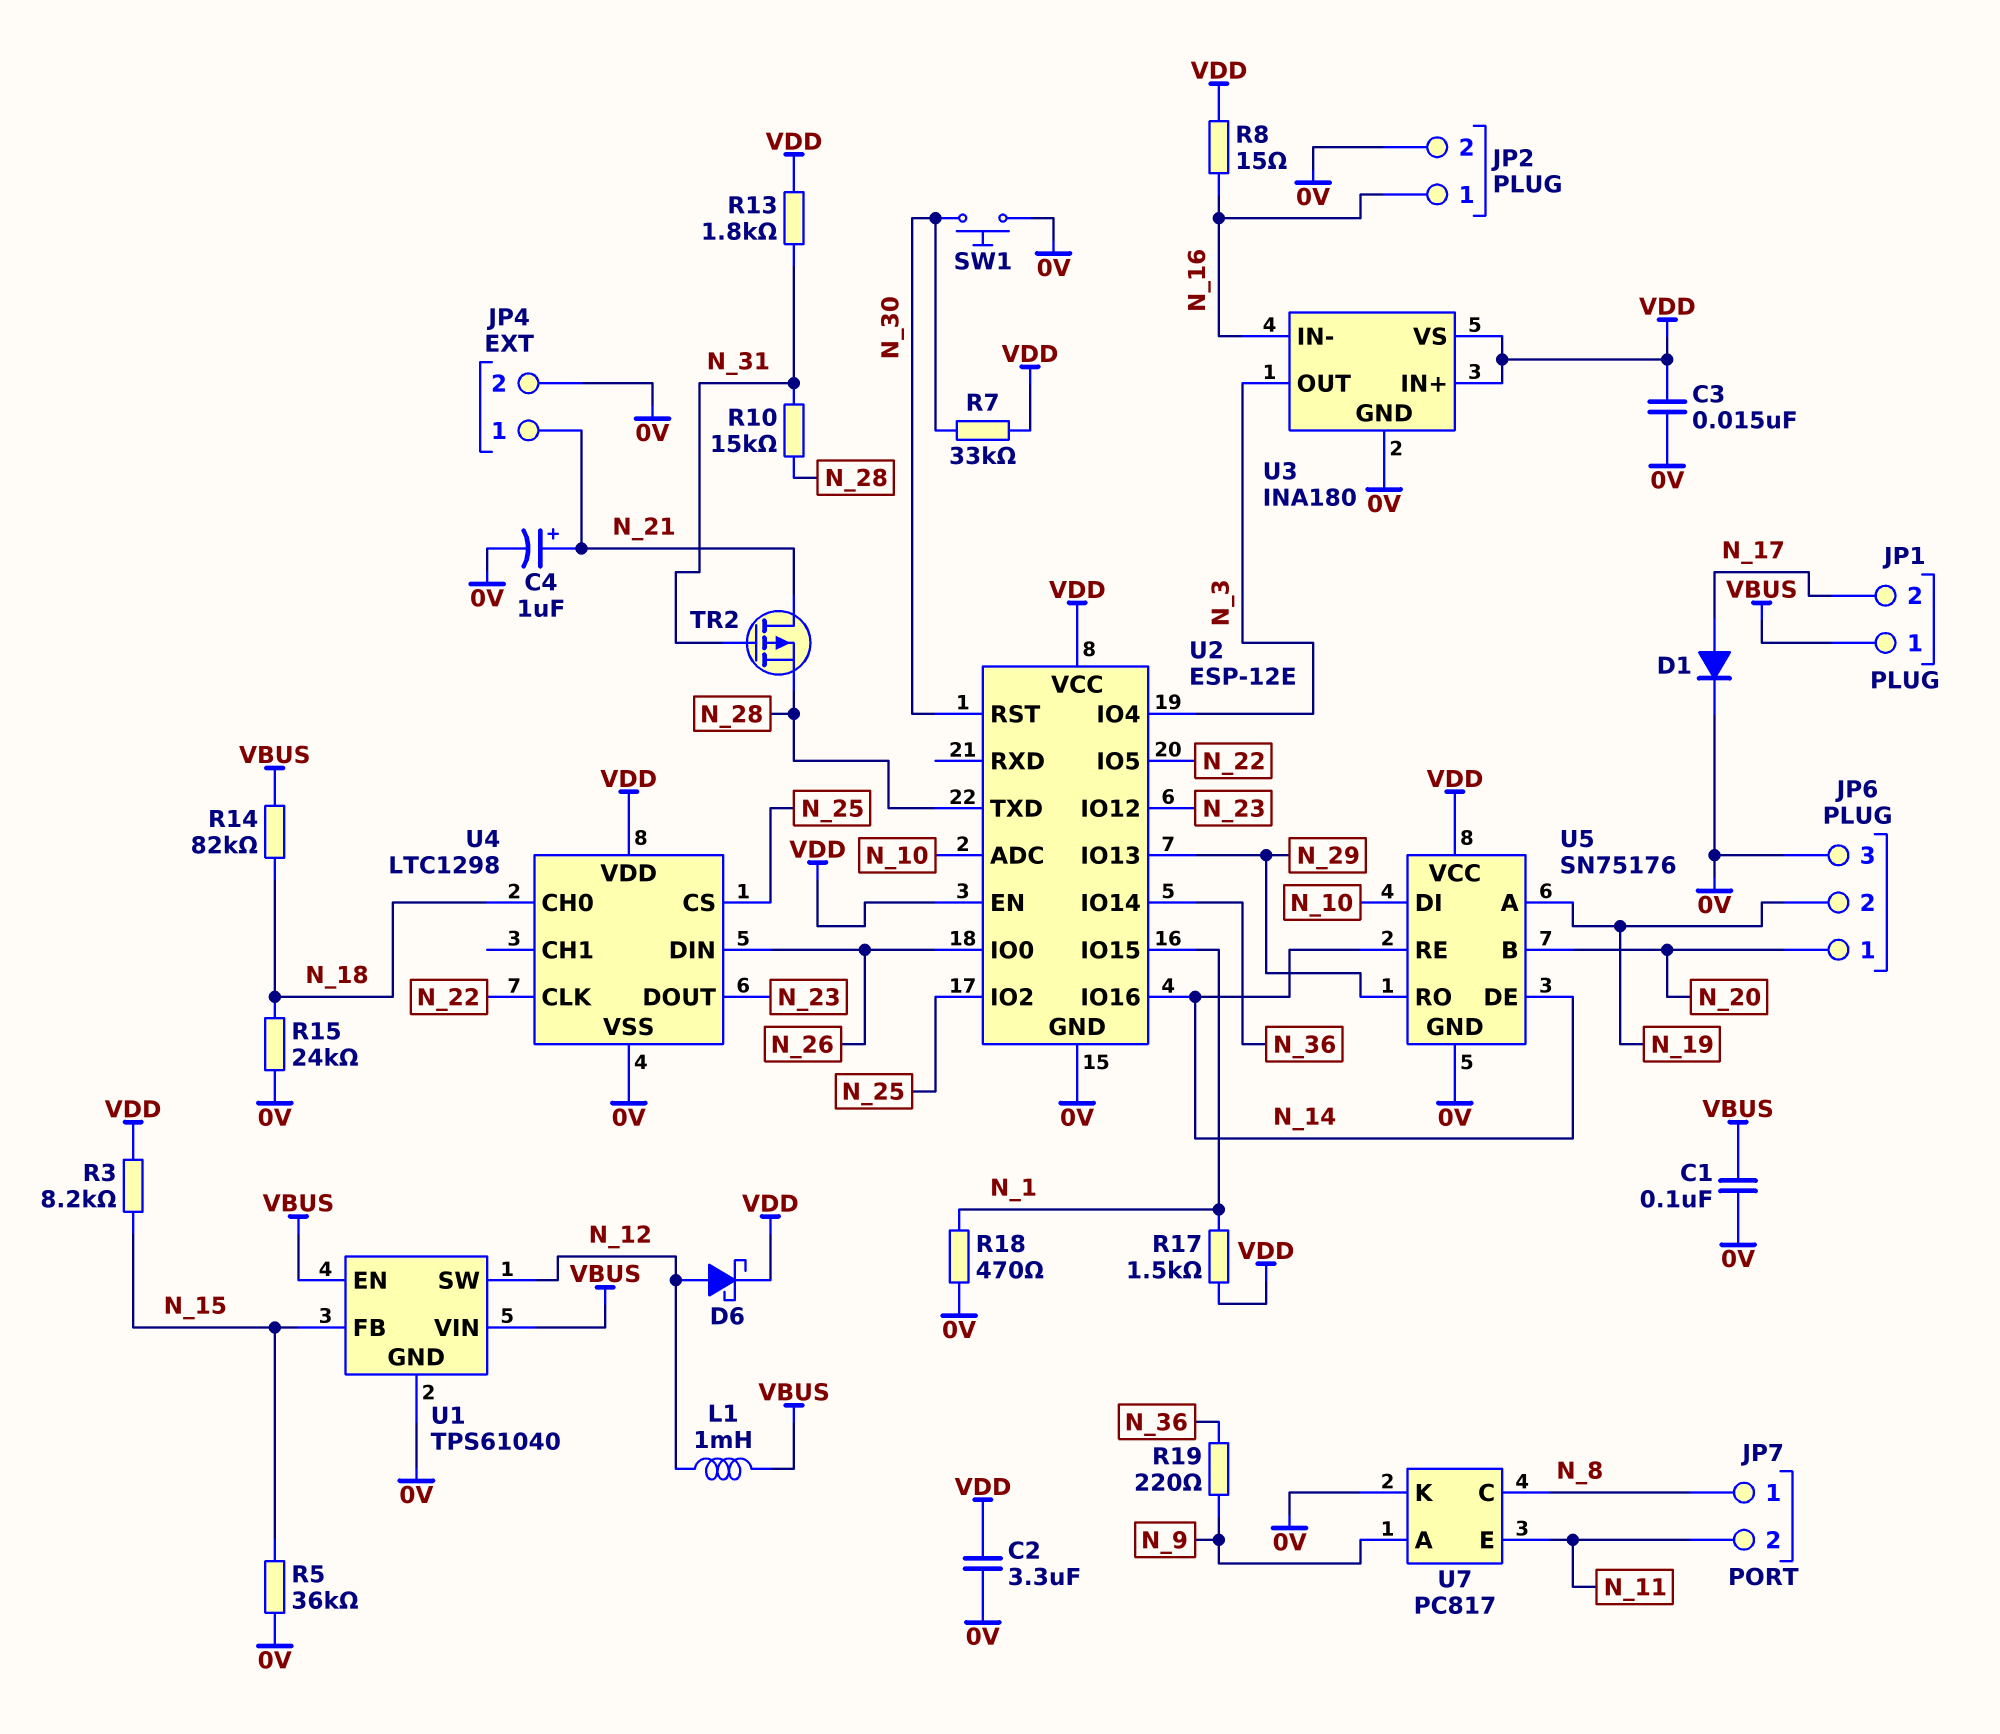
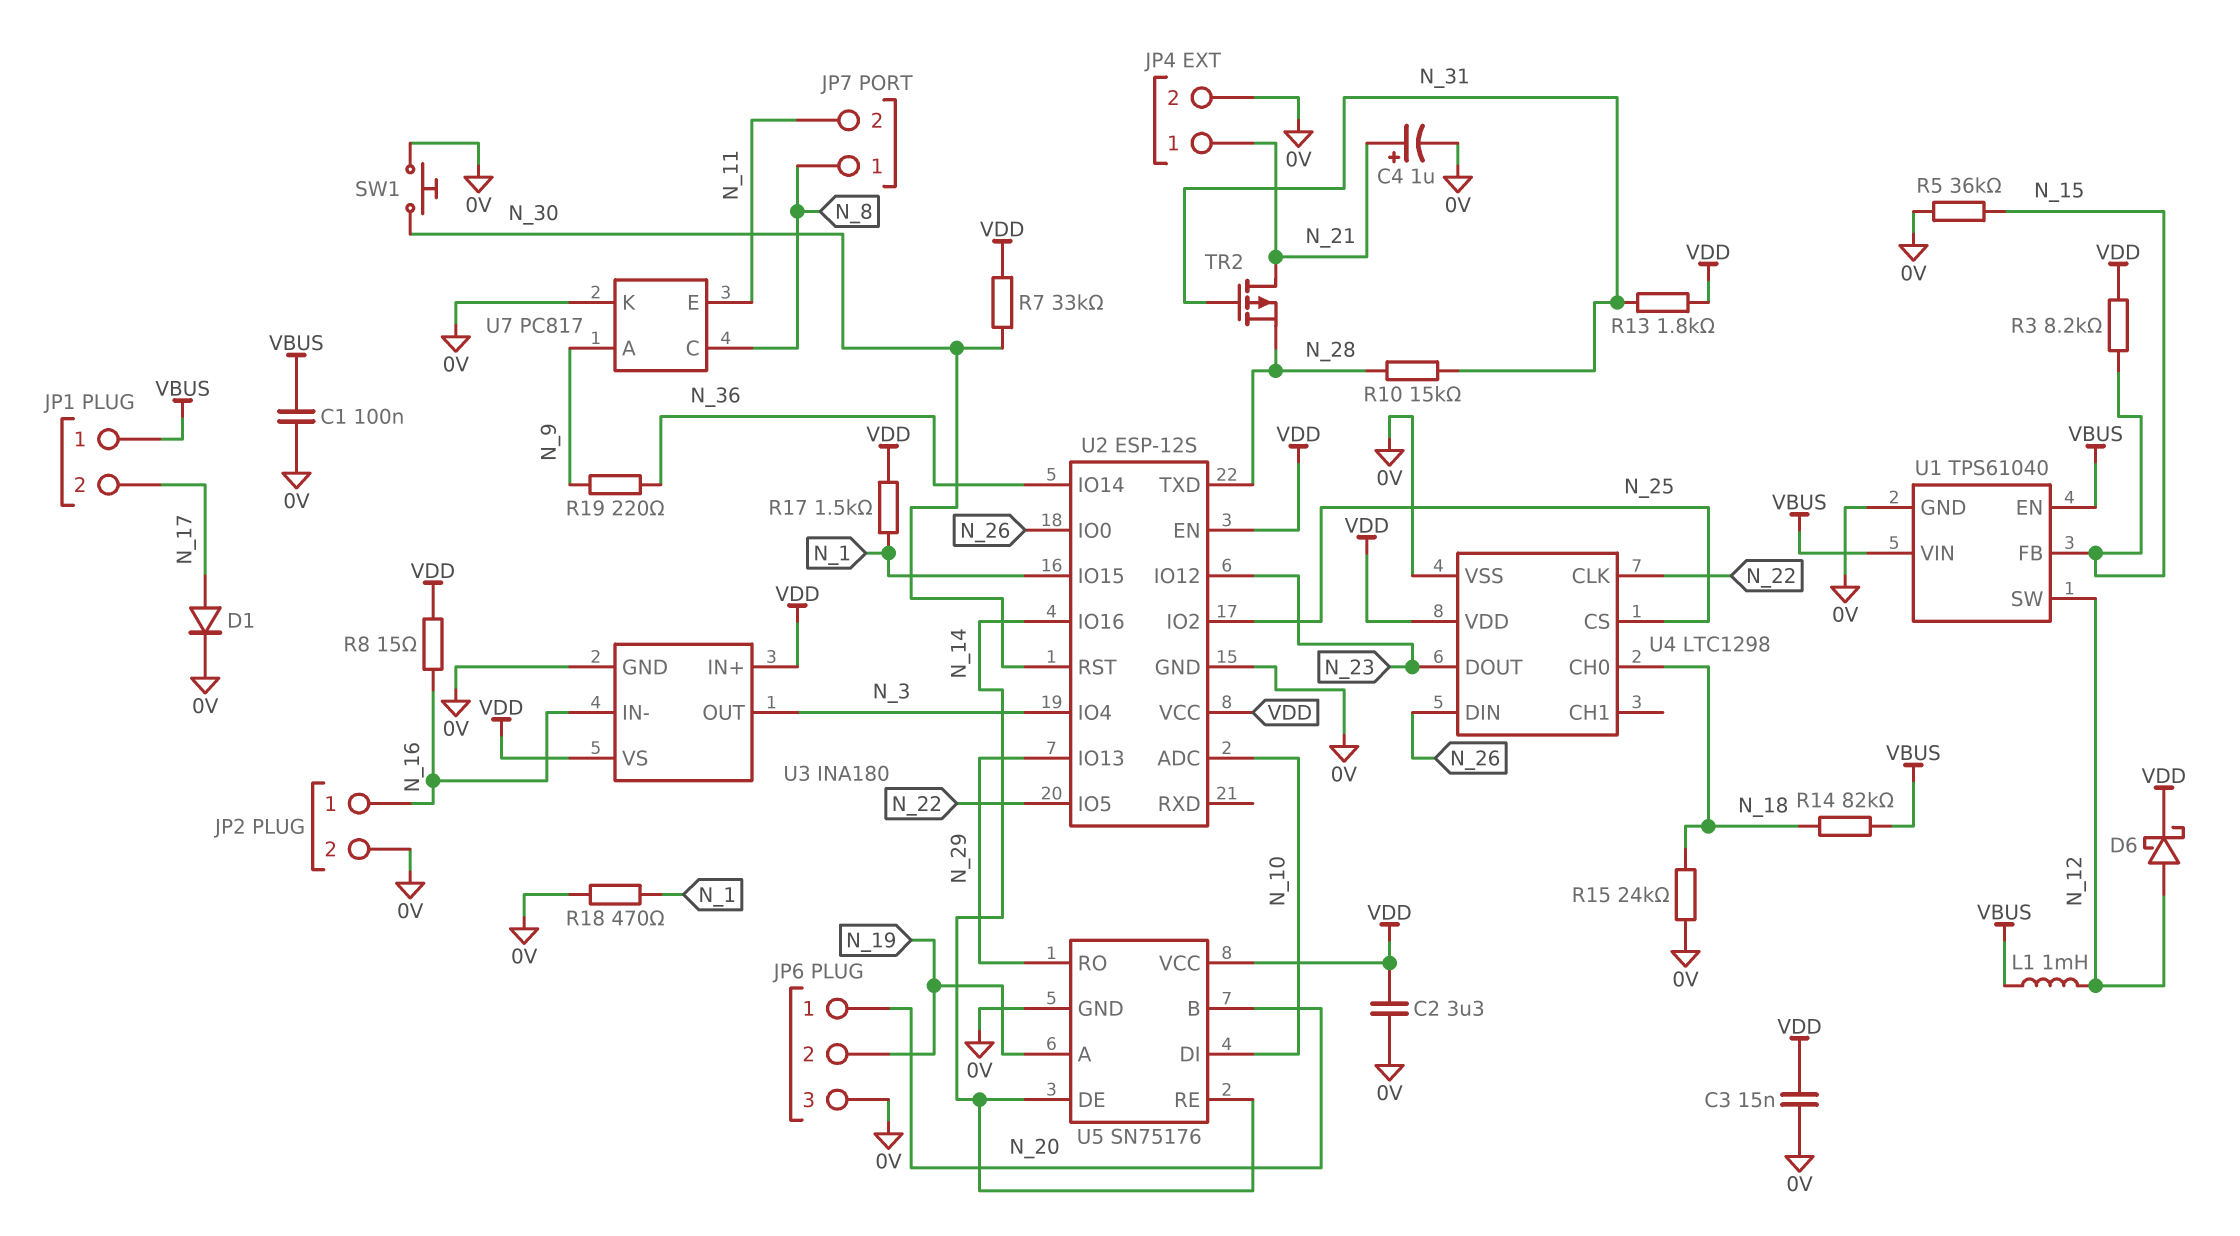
U2: ESP-12E -> ESP-12S

